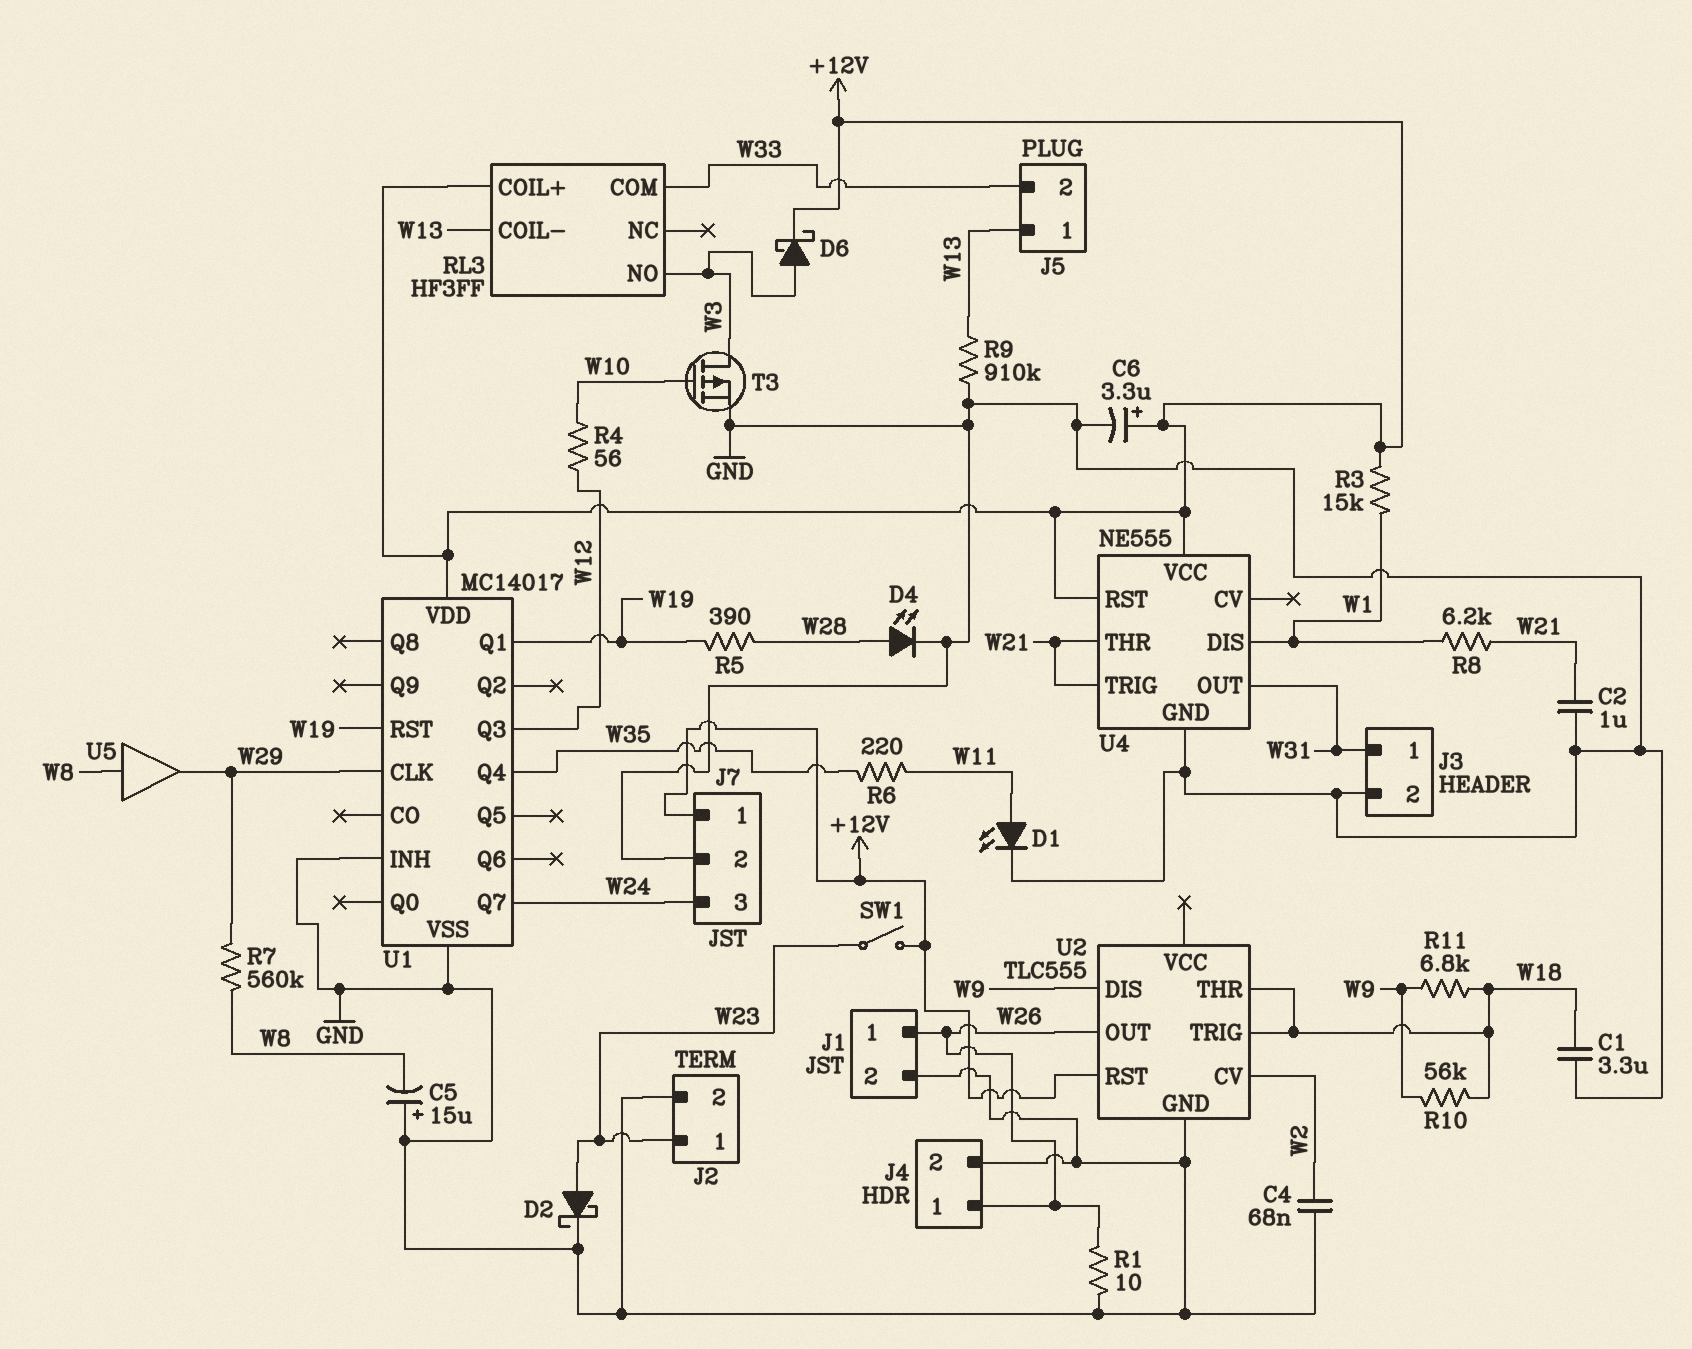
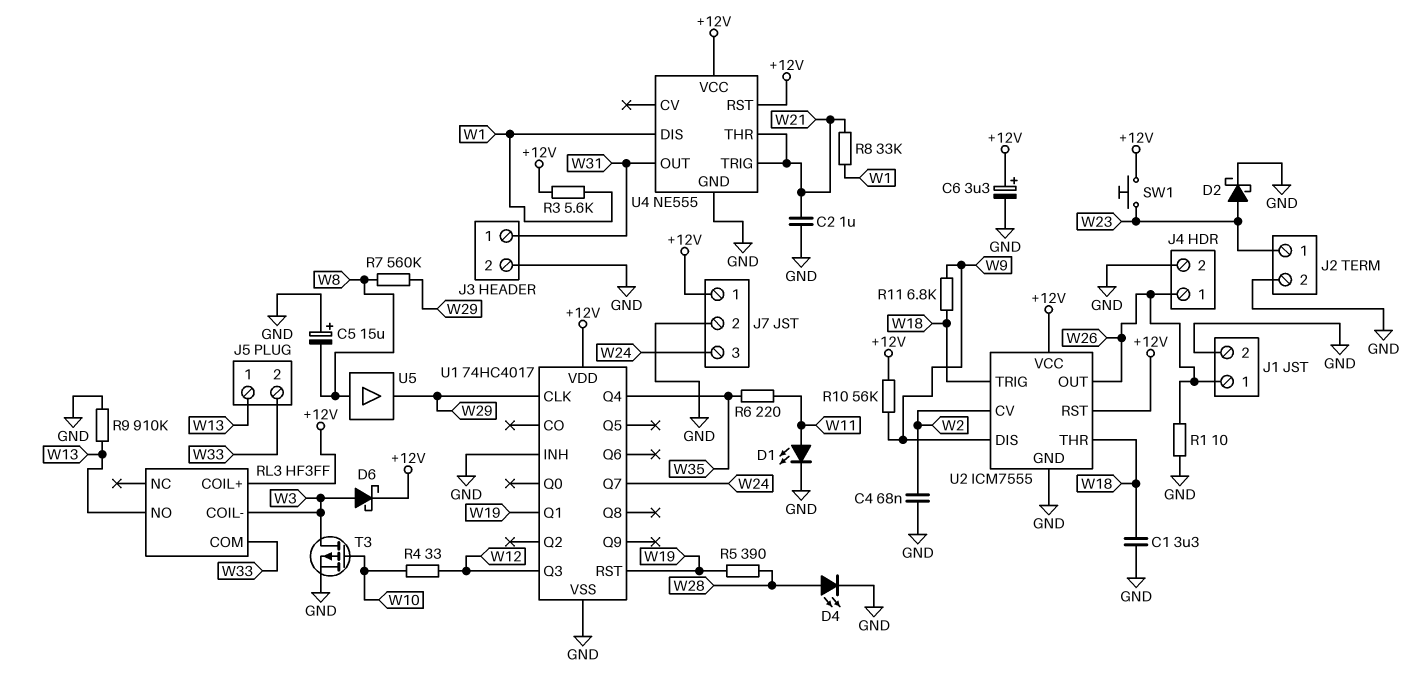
R3: 15k (+12V, W1) -> 5.6k (+12V, W1)
R4: 56 (W10, W12) -> 33 (W10, W12)
R8: 6.2k (W1, W21) -> 33k (W1, W21)
R10: 56k (W9, W18) -> 56k (+12V, W9)
RL3 pin COIL-: W13 -> W3
RL3 pin NO: W3 -> W13
SW1: switch (+12V, W23) -> button (+12V, W23)
U1: MC14017 -> 74HC4017
U2: TLC555 -> ICM7555
U2 pin VCC: none -> +12V

